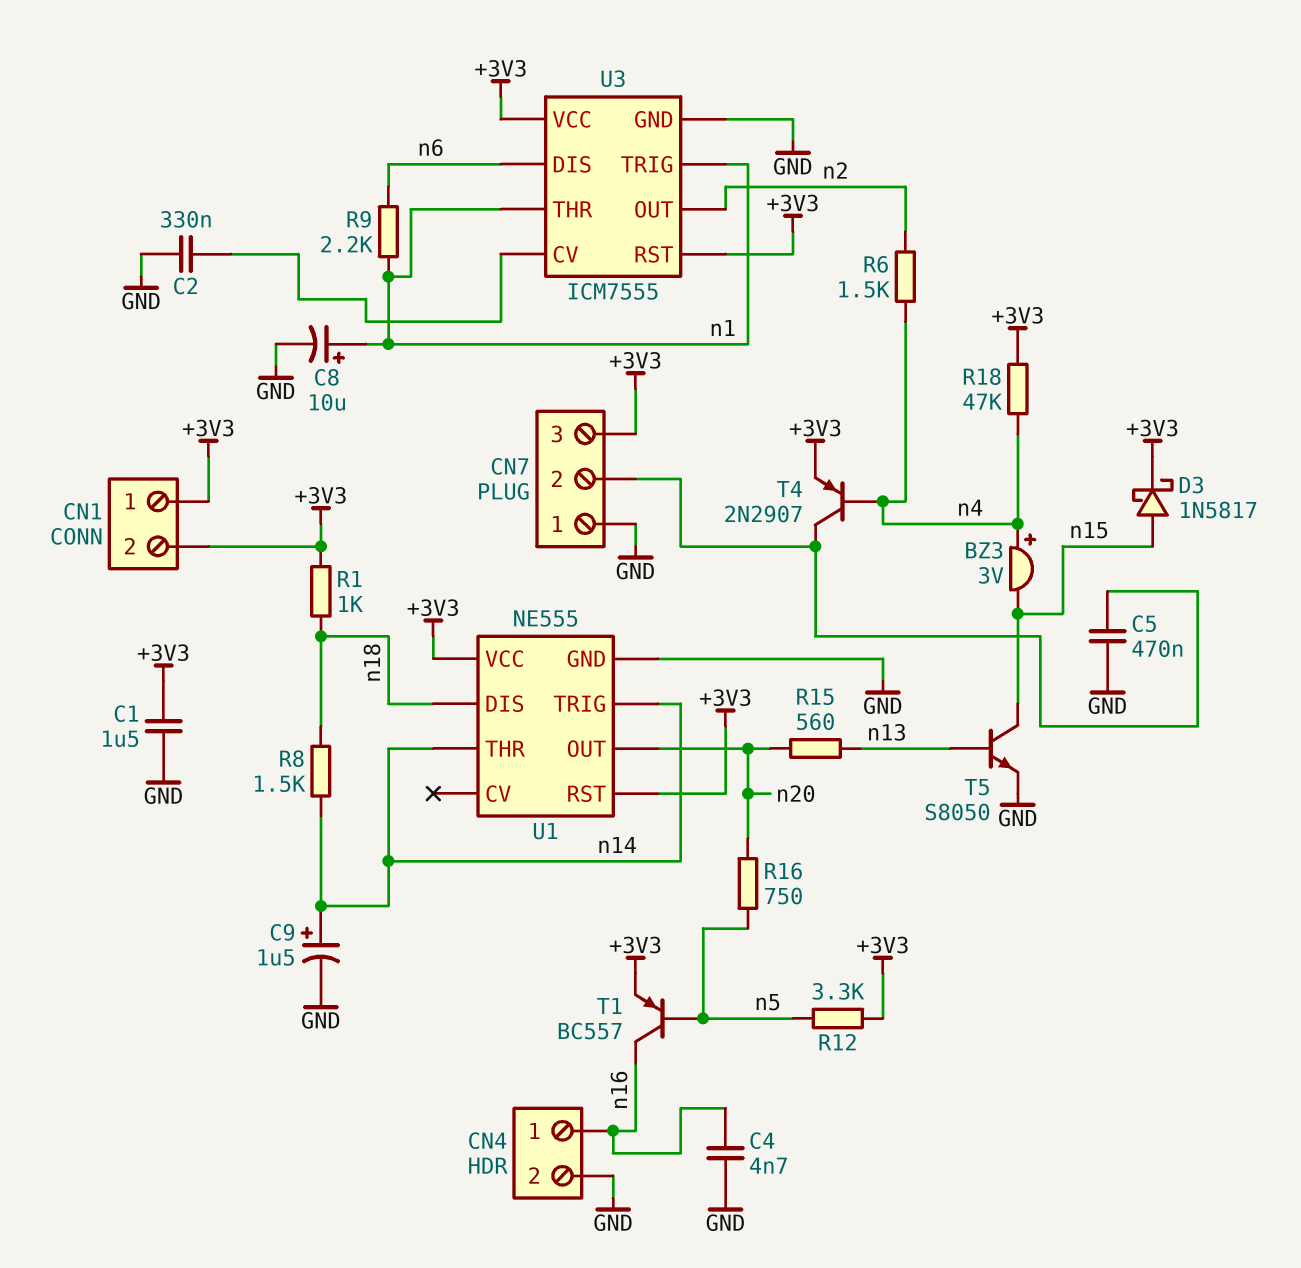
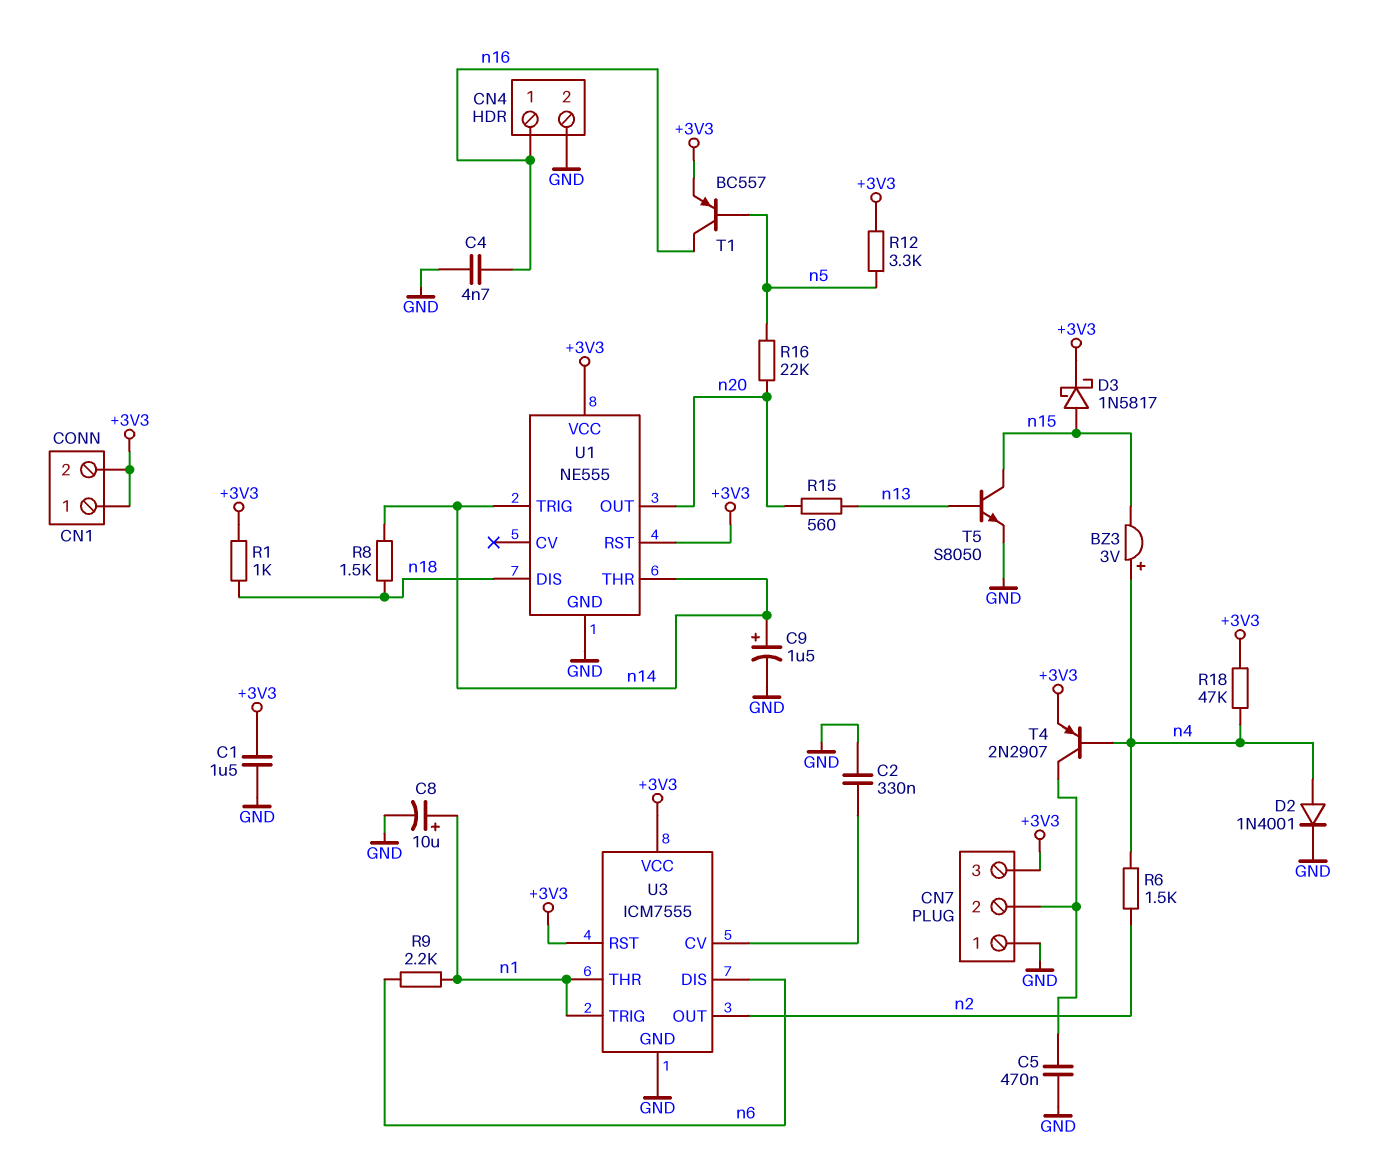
D2: none -> diode 1N4001 (A n4, K GND)
R16: 750 (n5, n20) -> 22k (n5, n20)

